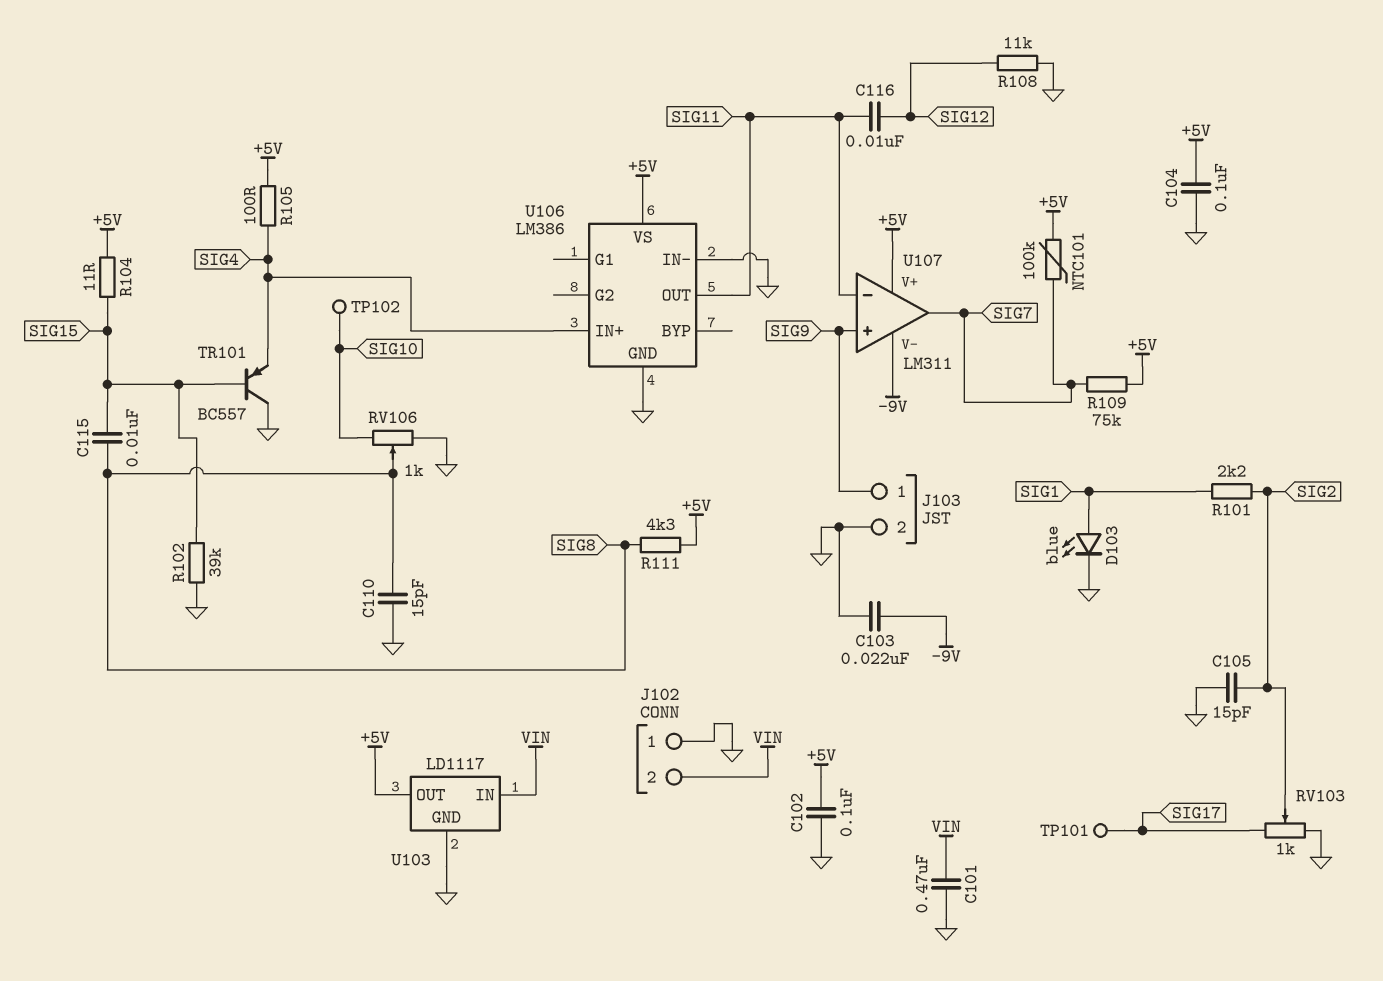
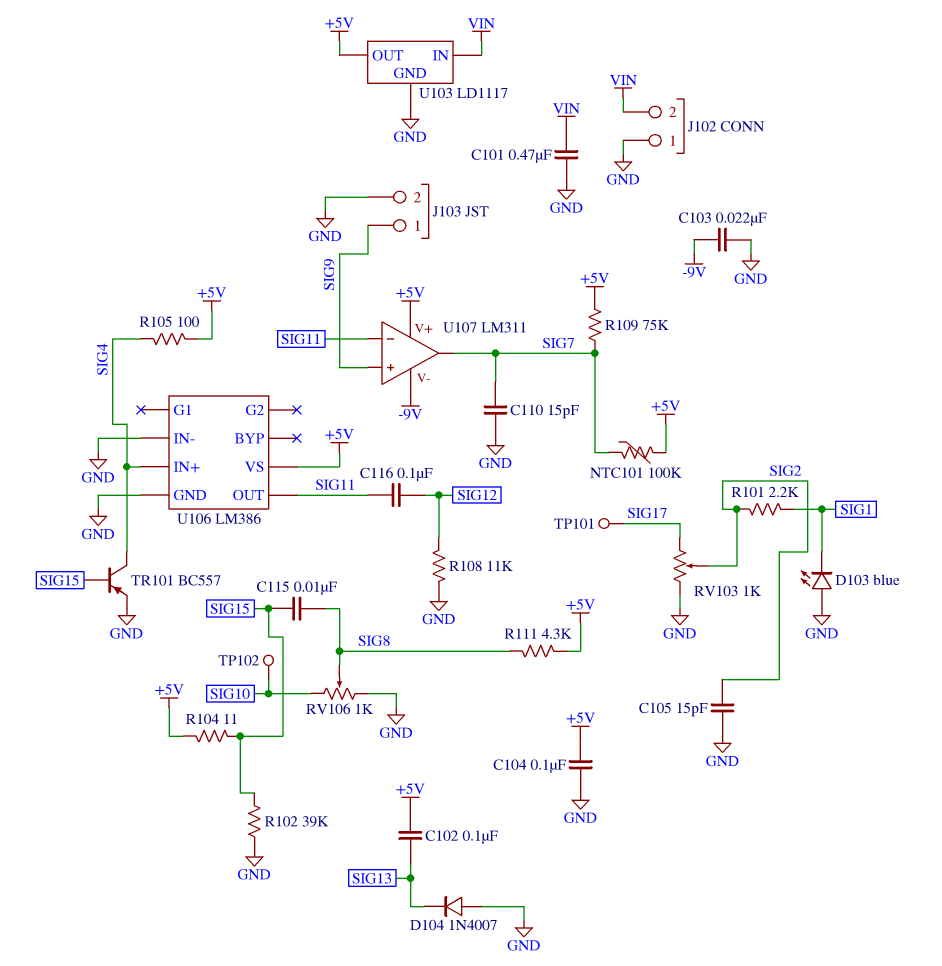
C102: 100nF (+5V, GND) -> 100nF (+5V, SIG13)
C110: 15pF (GND, SIG8) -> 15pF (GND, SIG7)
C116: 10nF (SIG11, SIG12) -> 100nF (SIG11, SIG12)
D103: LED blue (A SIG1, K GND) -> LED blue (A GND, K SIG1)
D104: none -> diode 1N4007 (A GND, K SIG13)
TR101: PNP BC557 (B SIG15, C GND, E SIG4) -> PNP BC557 (B SIG15, C SIG4, E GND)

